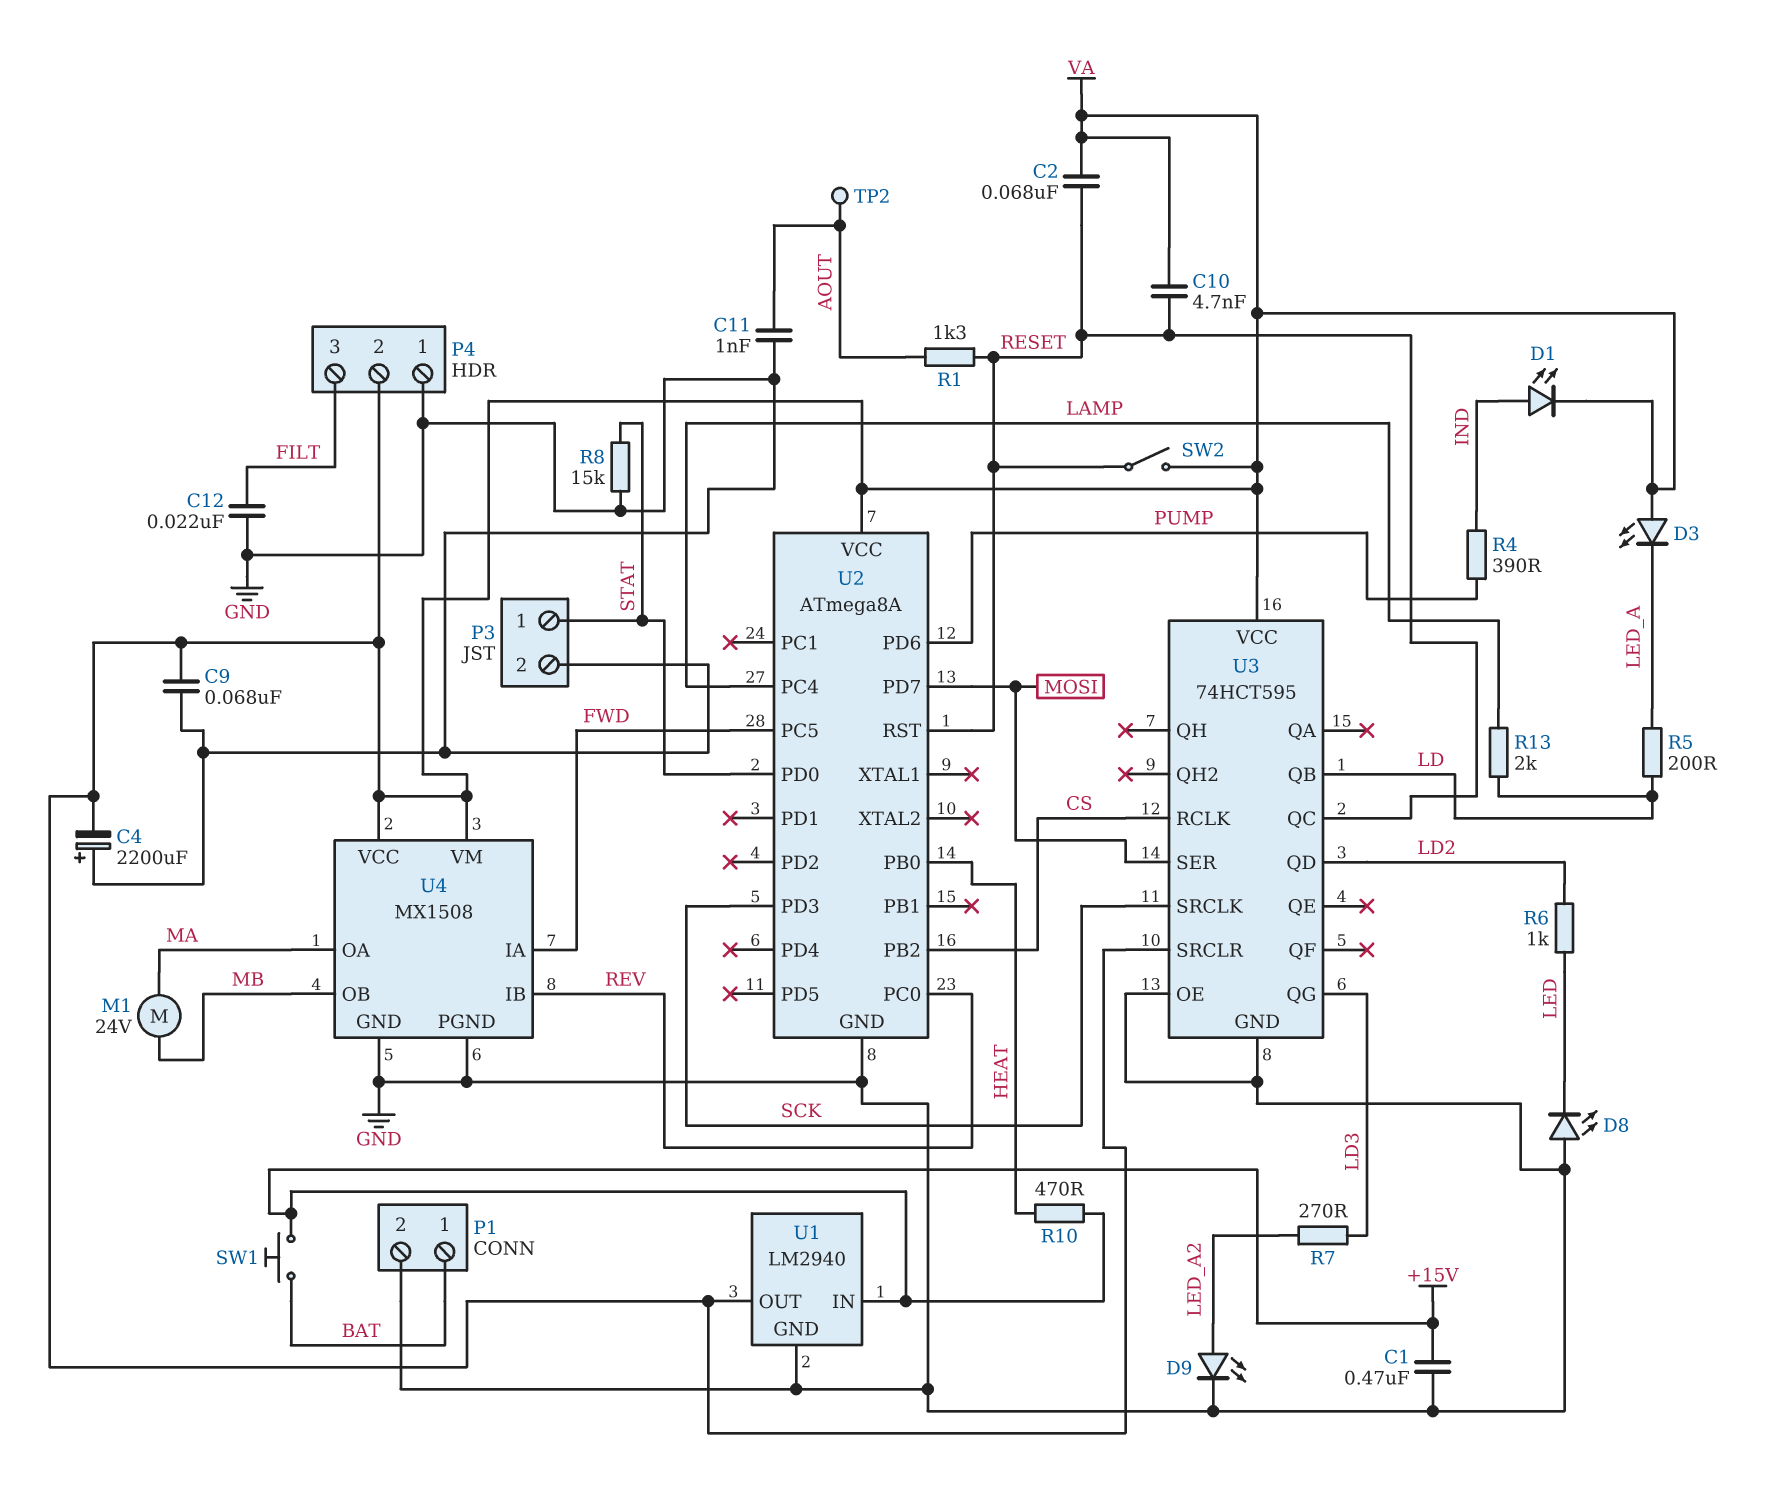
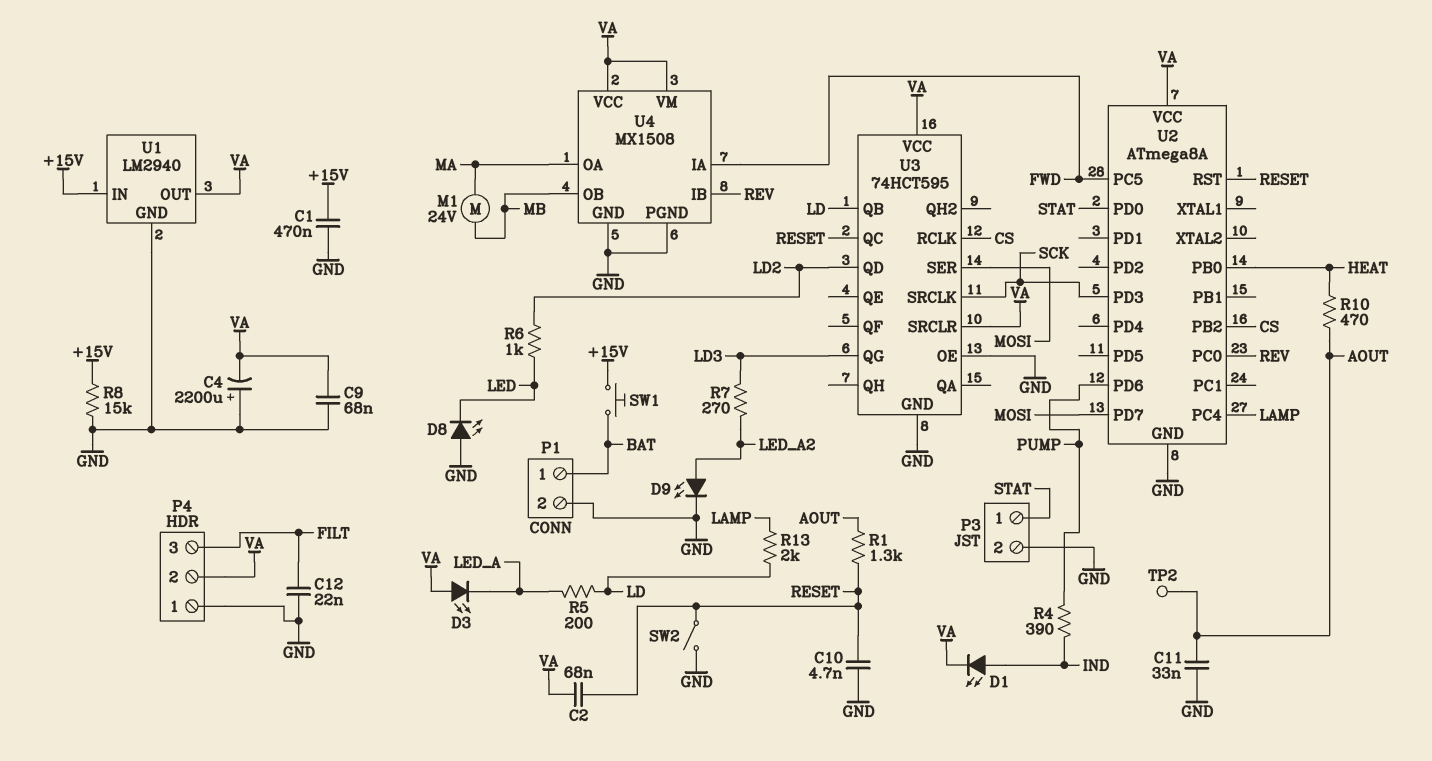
C10: 4.7nF (RESET, VA) -> 4.7nF (GND, RESET)
C11: 1nF (AOUT, GND) -> 33nF (AOUT, GND)
R8: 15k (GND, STAT) -> 15k (+15V, GND)
R10: 470 (+15V, HEAT) -> 470 (AOUT, HEAT)
SW2: switch (RESET, VA) -> switch (GND, RESET)

